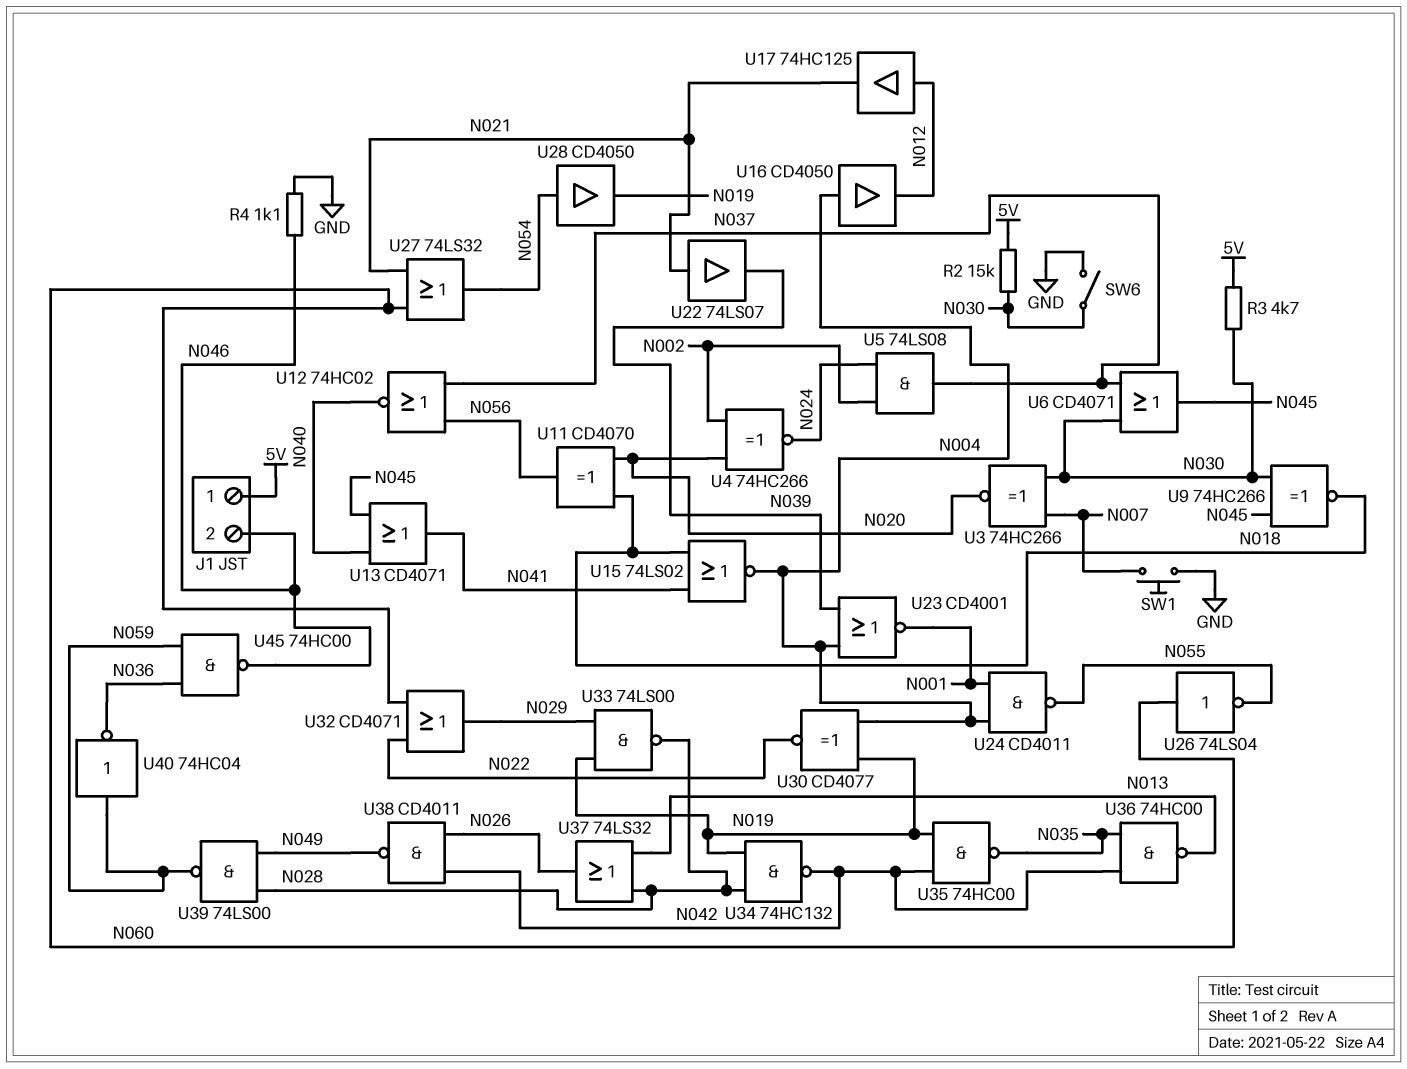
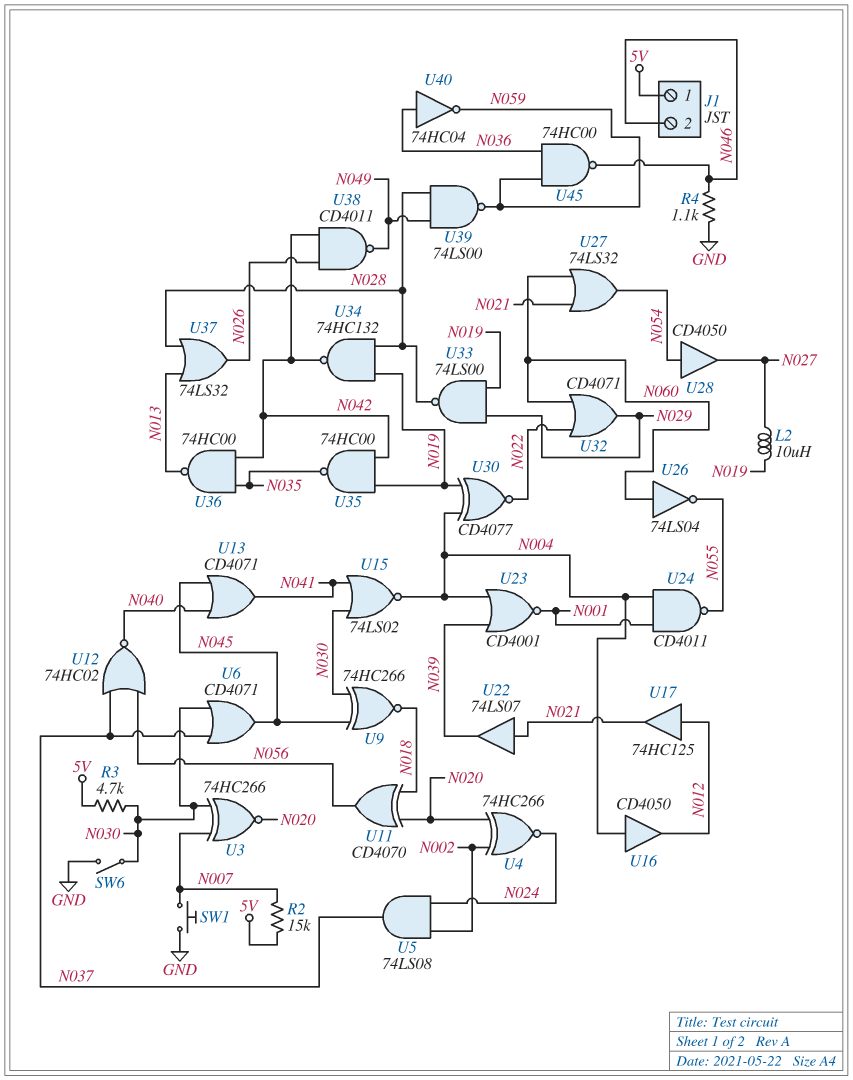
L2: none -> 10uH (N019, N027)
R2: 15k (5V, N030) -> 15k (5V, N007)
U15: NOR 74LS02 (in N018, in N041, out N004) -> NOR 74LS02 (in N030, in N041, out N004)
U28: buffer CD4050 (in N054, out N019) -> buffer CD4050 (in N054, out N027)
U40: NOT 74HC04 (in N059, out N036) -> NOT 74HC04 (in N036, out N059)

